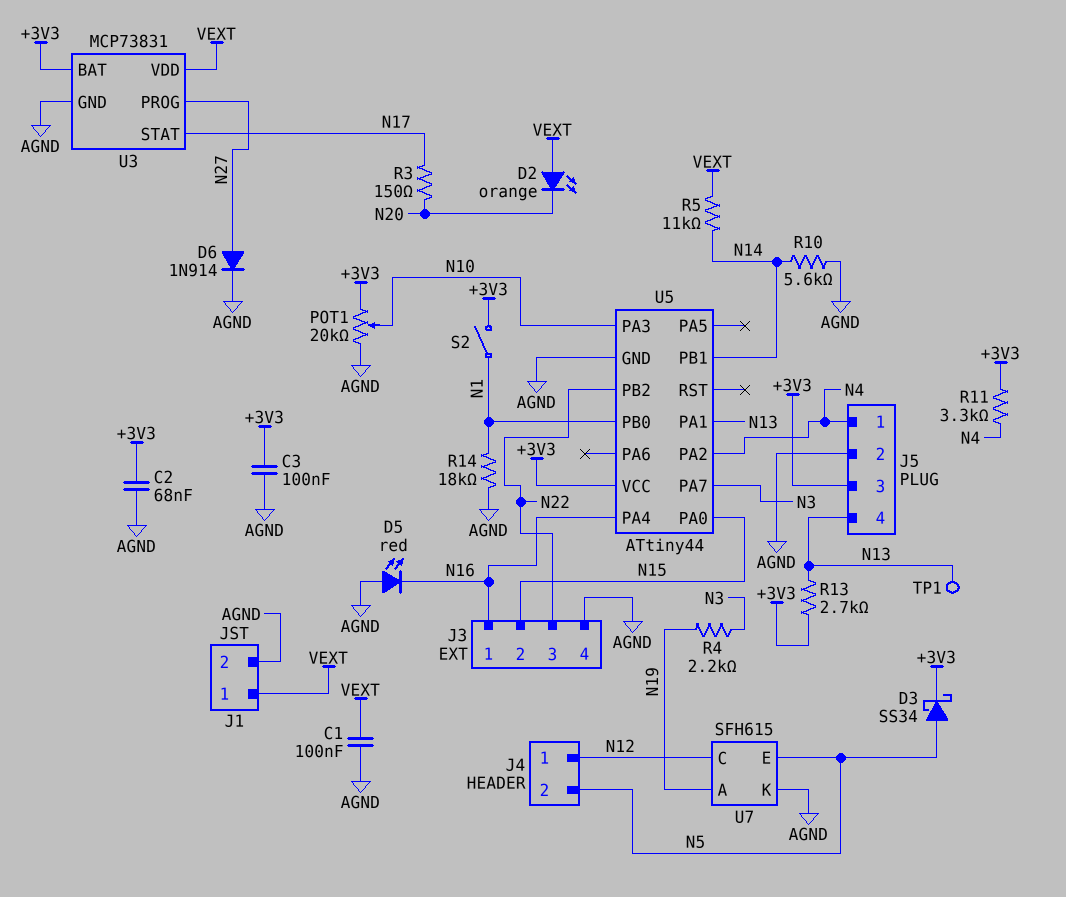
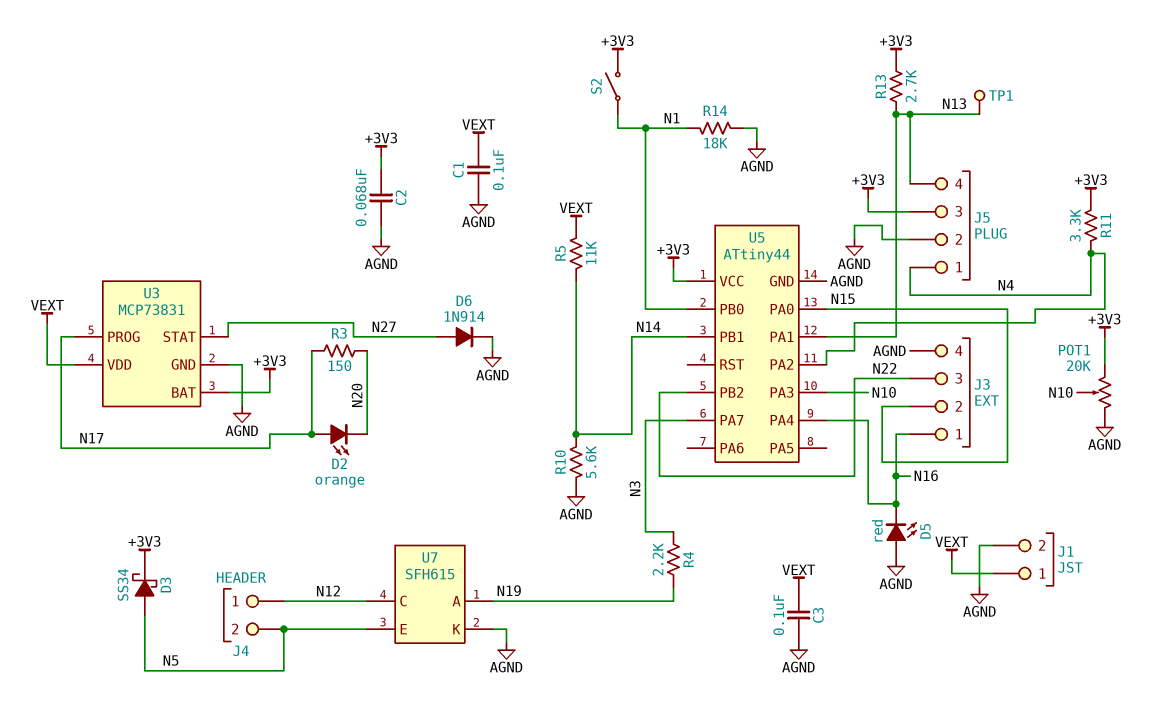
C3: 100nF (+3V3, AGND) -> 100nF (AGND, VEXT)
D2: LED orange (A VEXT, K N20) -> LED orange (A N17, K N20)
U3 pin PROG: N27 -> N17
U3 pin STAT: N17 -> N27

